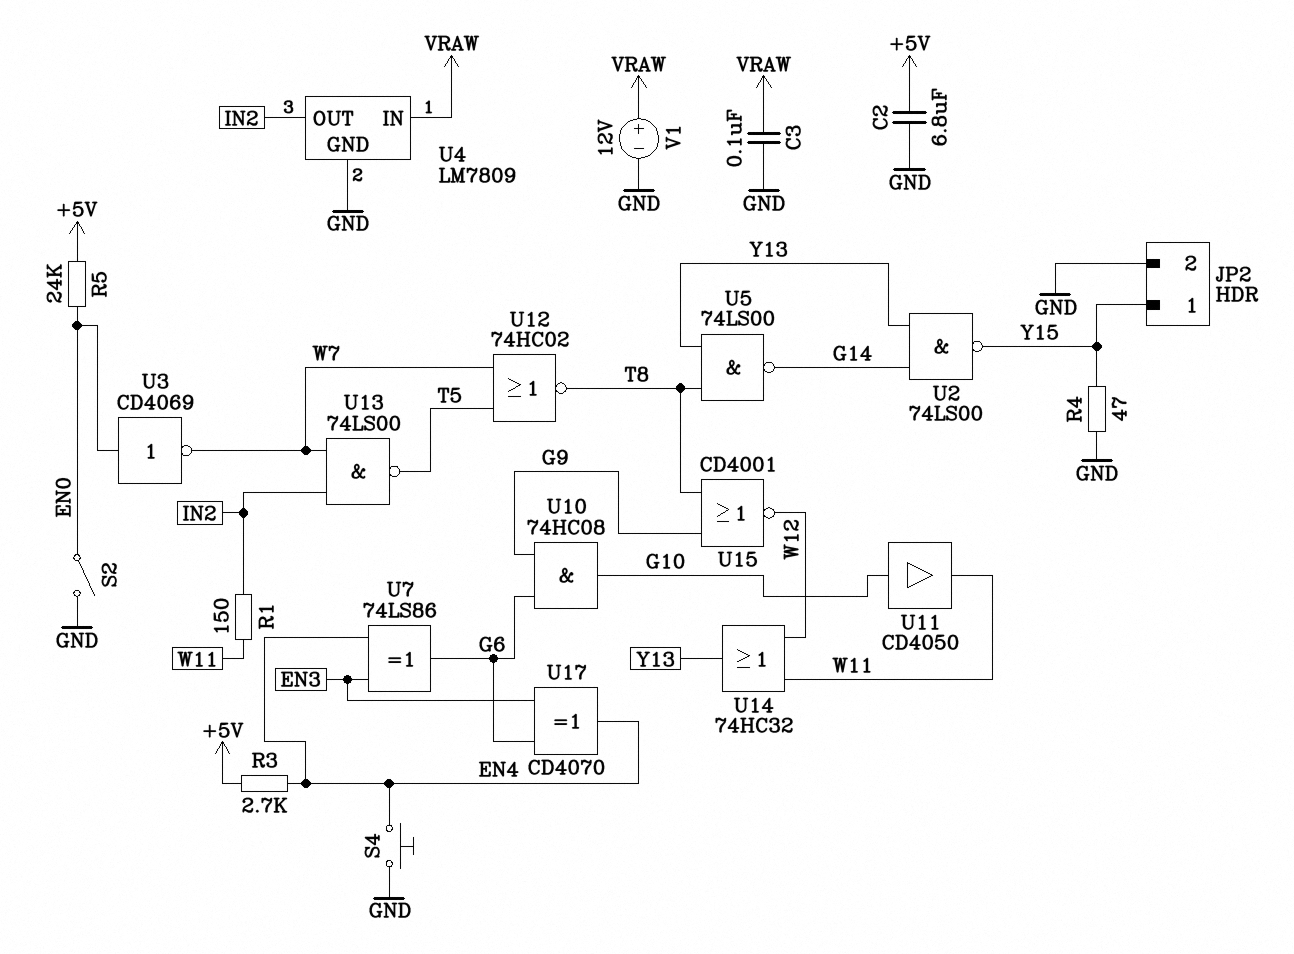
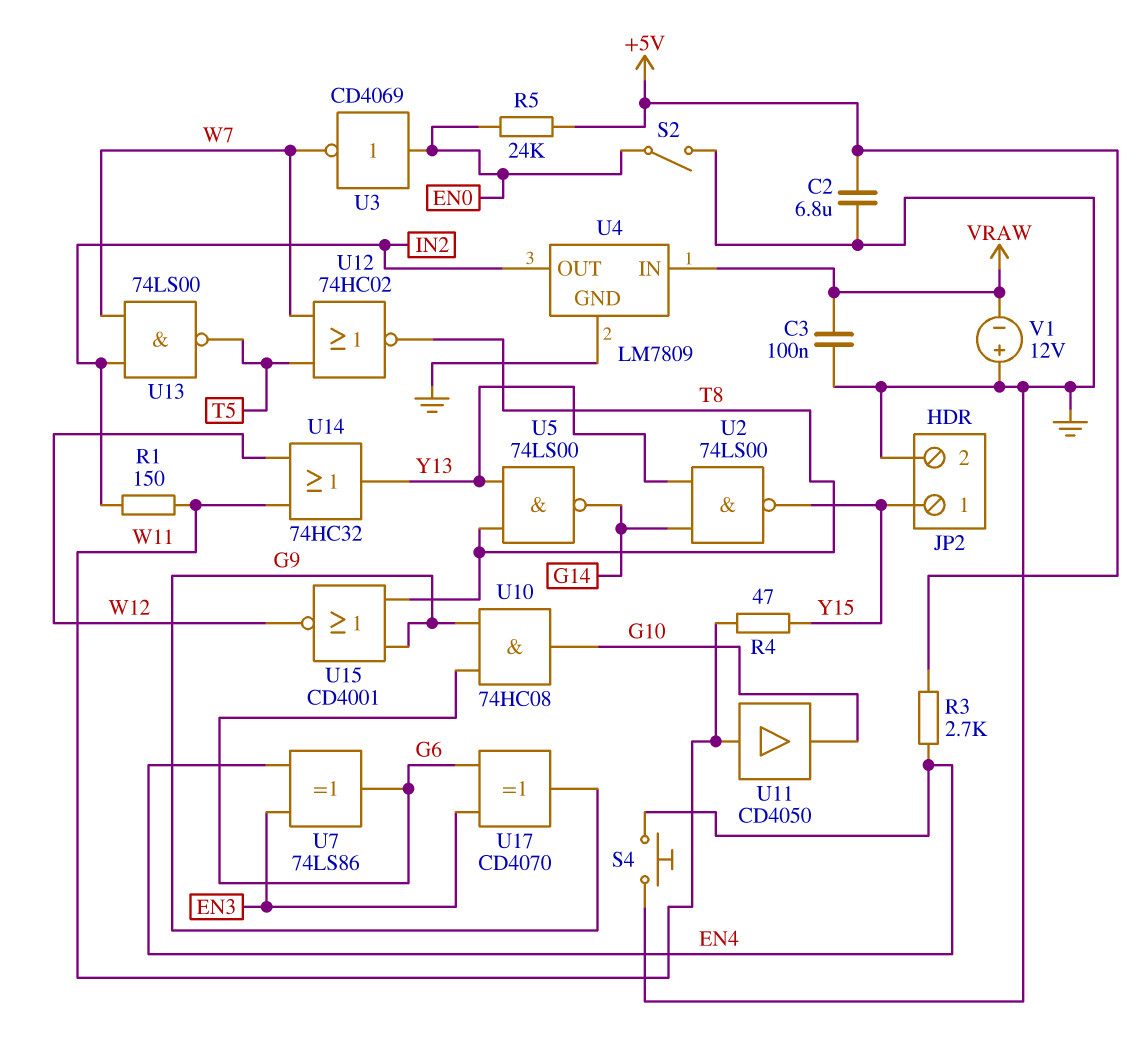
R4: 47 (GND, Y15) -> 47 (W11, Y15)
U11: buffer CD4050 (in G10, out W11) -> buffer CD4050 (in W11, out G10)
U17: XOR CD4070 (in EN3, in G6, out EN4) -> XOR CD4070 (in EN3, in G6, out G9)
V1: 12V (plus VRAW, minus GND) -> 12V (plus GND, minus VRAW)

